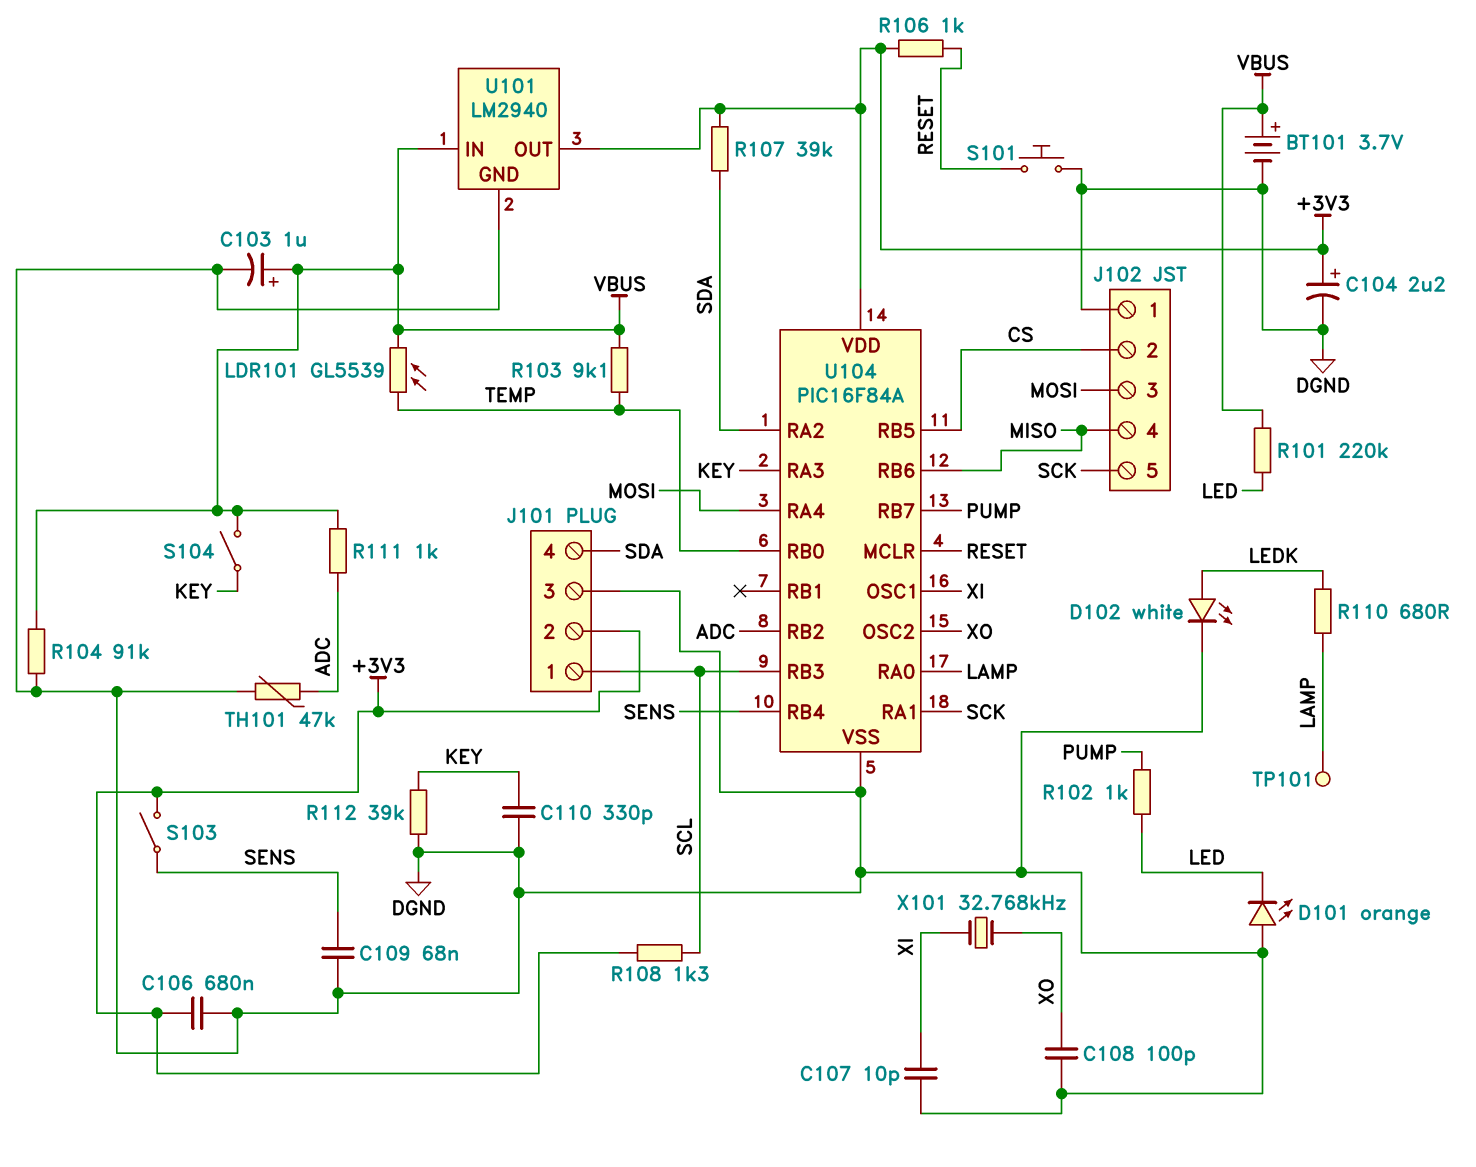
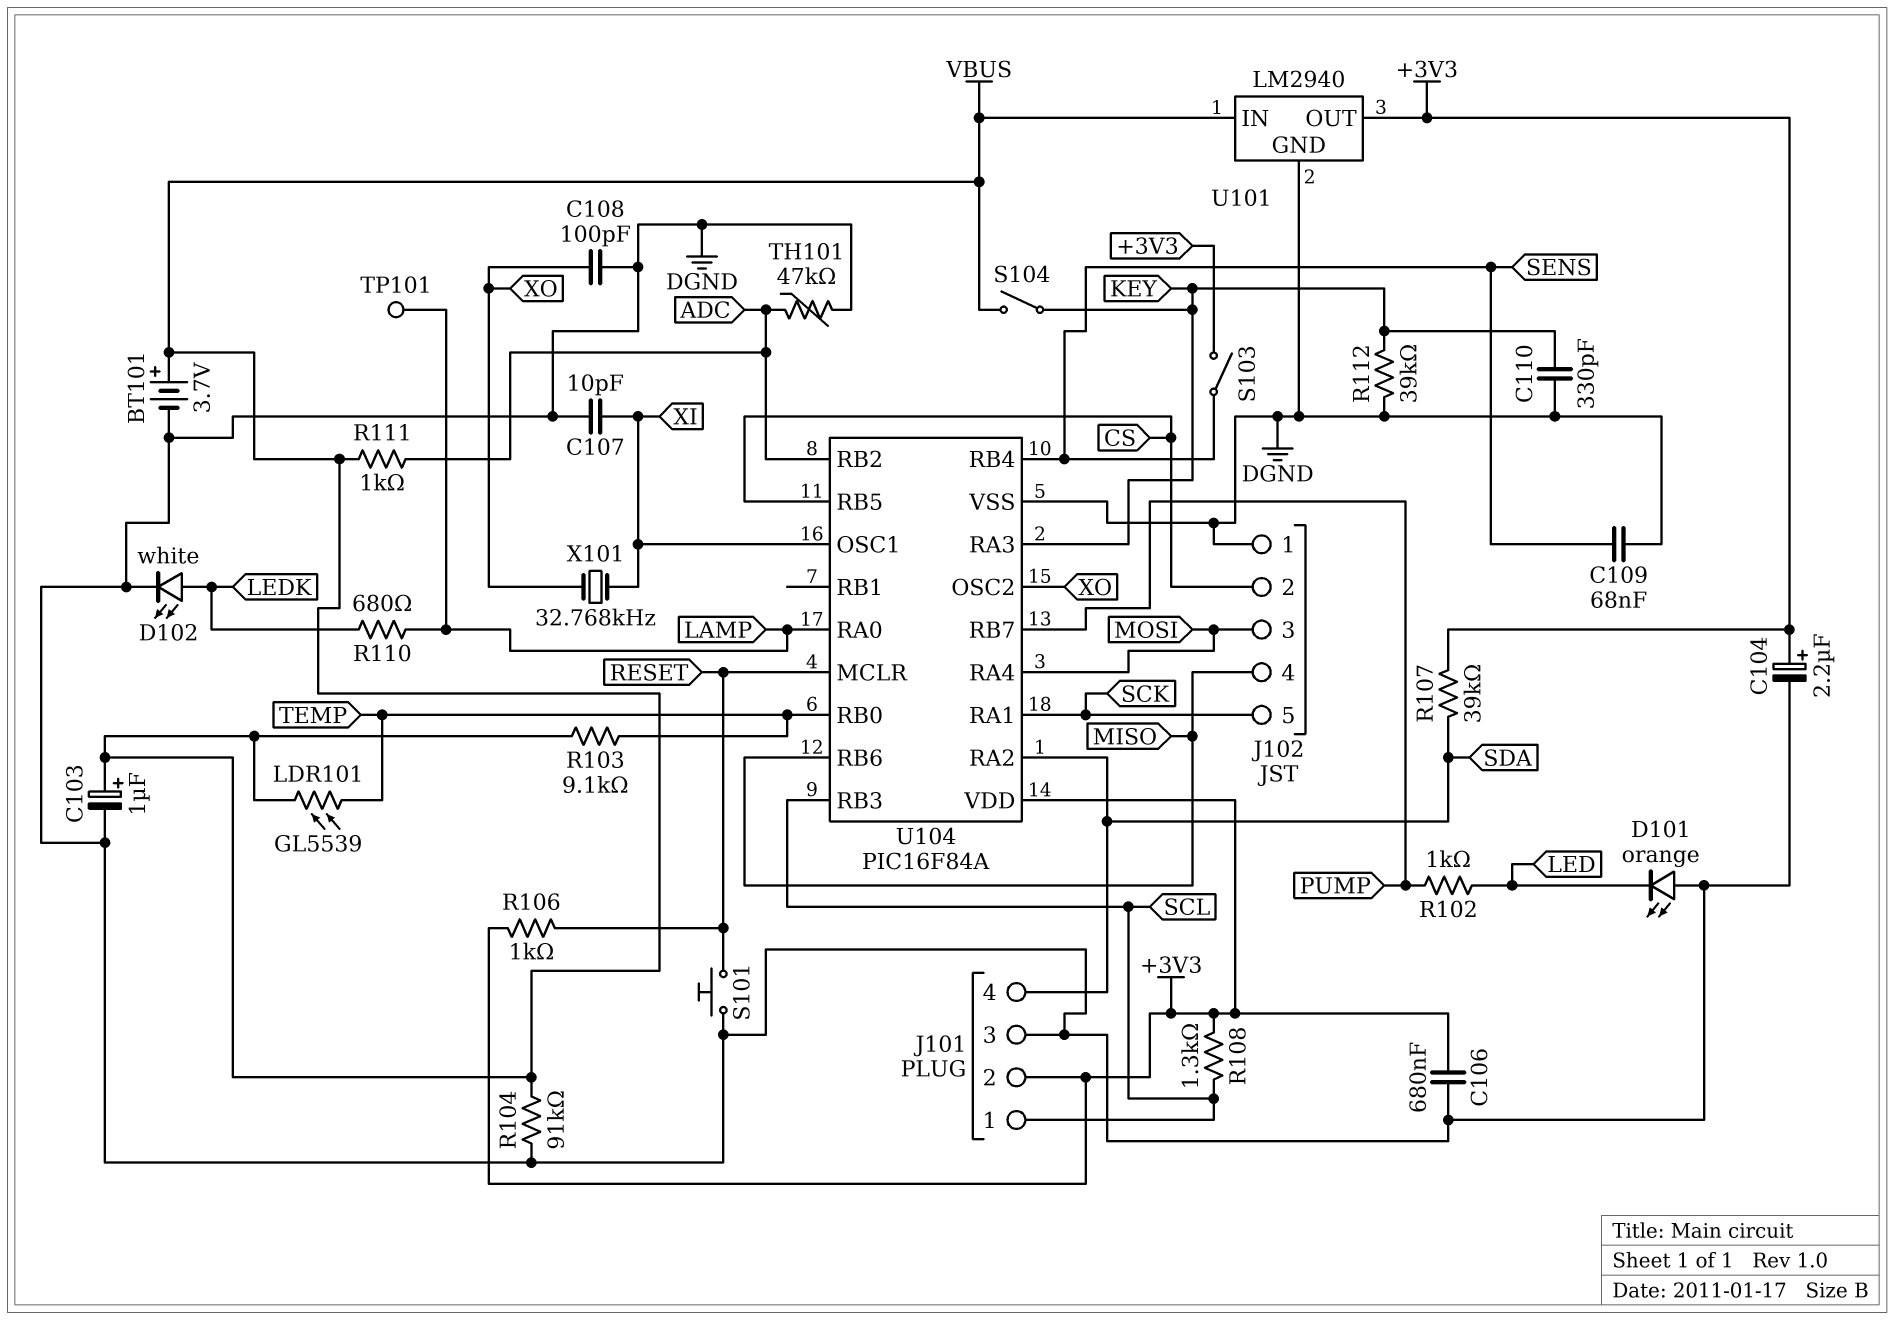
R101: 220k (LED, VBUS) -> none

